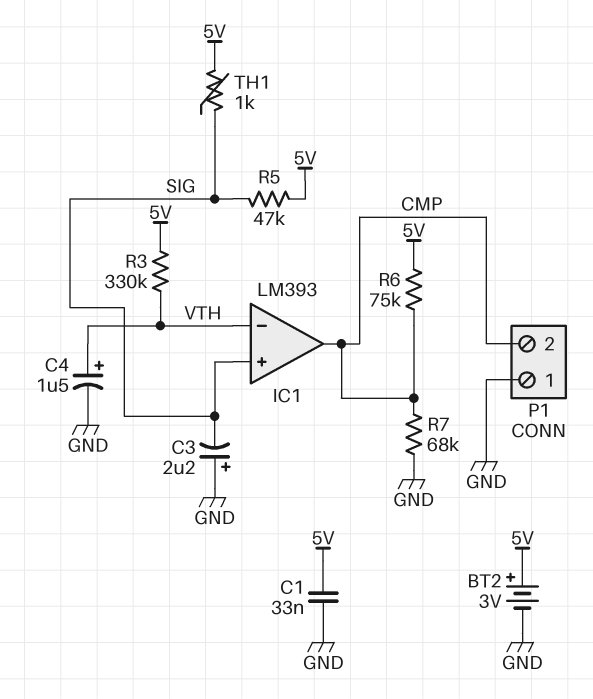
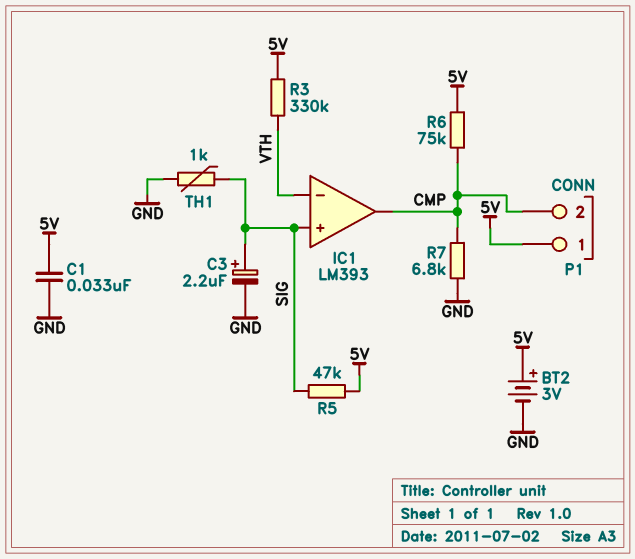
C3: 2.2uF (plus GND, minus SIG) -> 2.2uF (plus SIG, minus GND)
C4: 1.5uF (plus VTH, minus GND) -> none
P1 pin 1: GND -> 5V
R7: 68k (CMP, GND) -> 6.8k (CMP, GND)
TH1: 1k (5V, SIG) -> 1k (GND, SIG)

